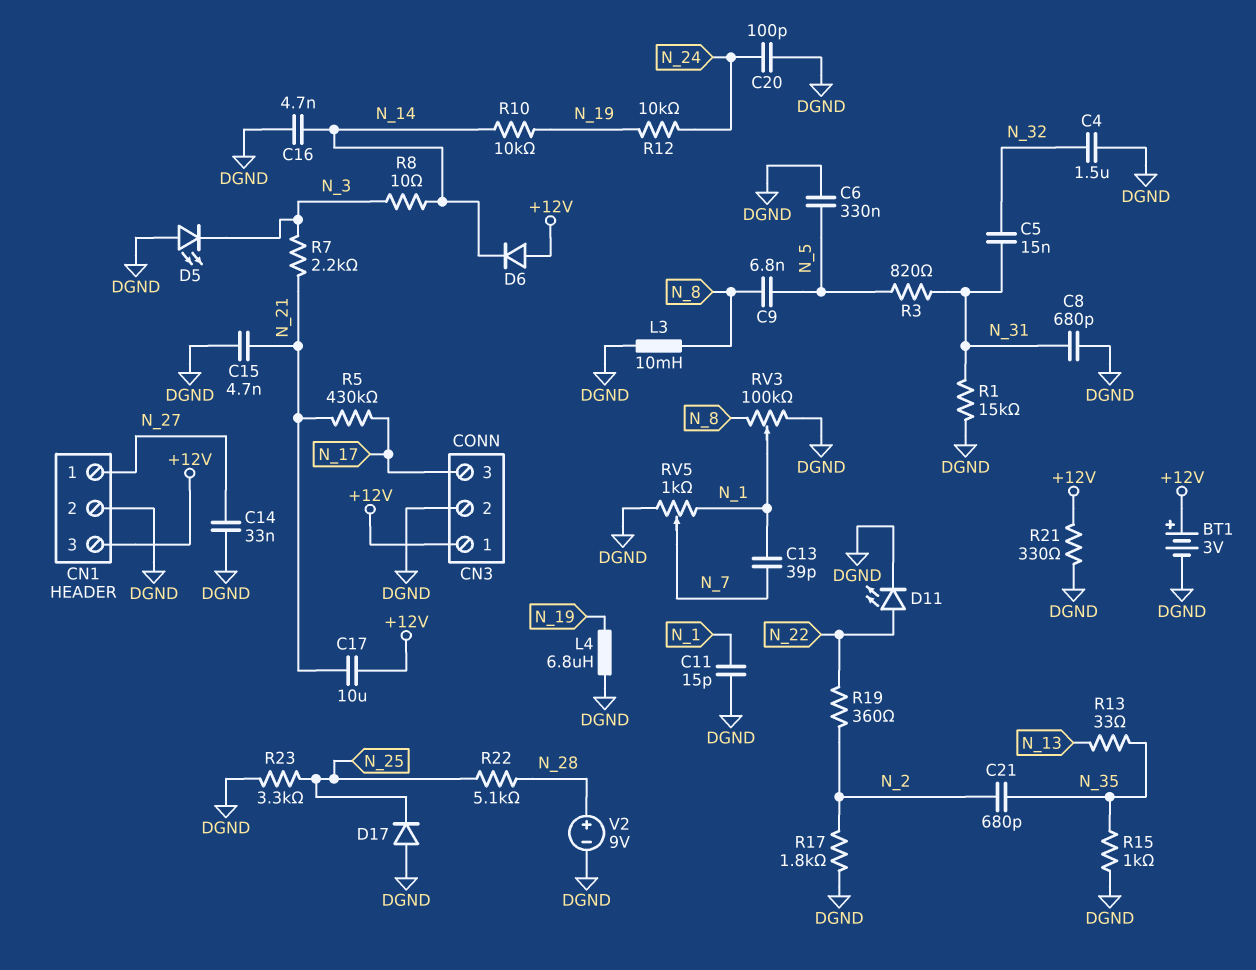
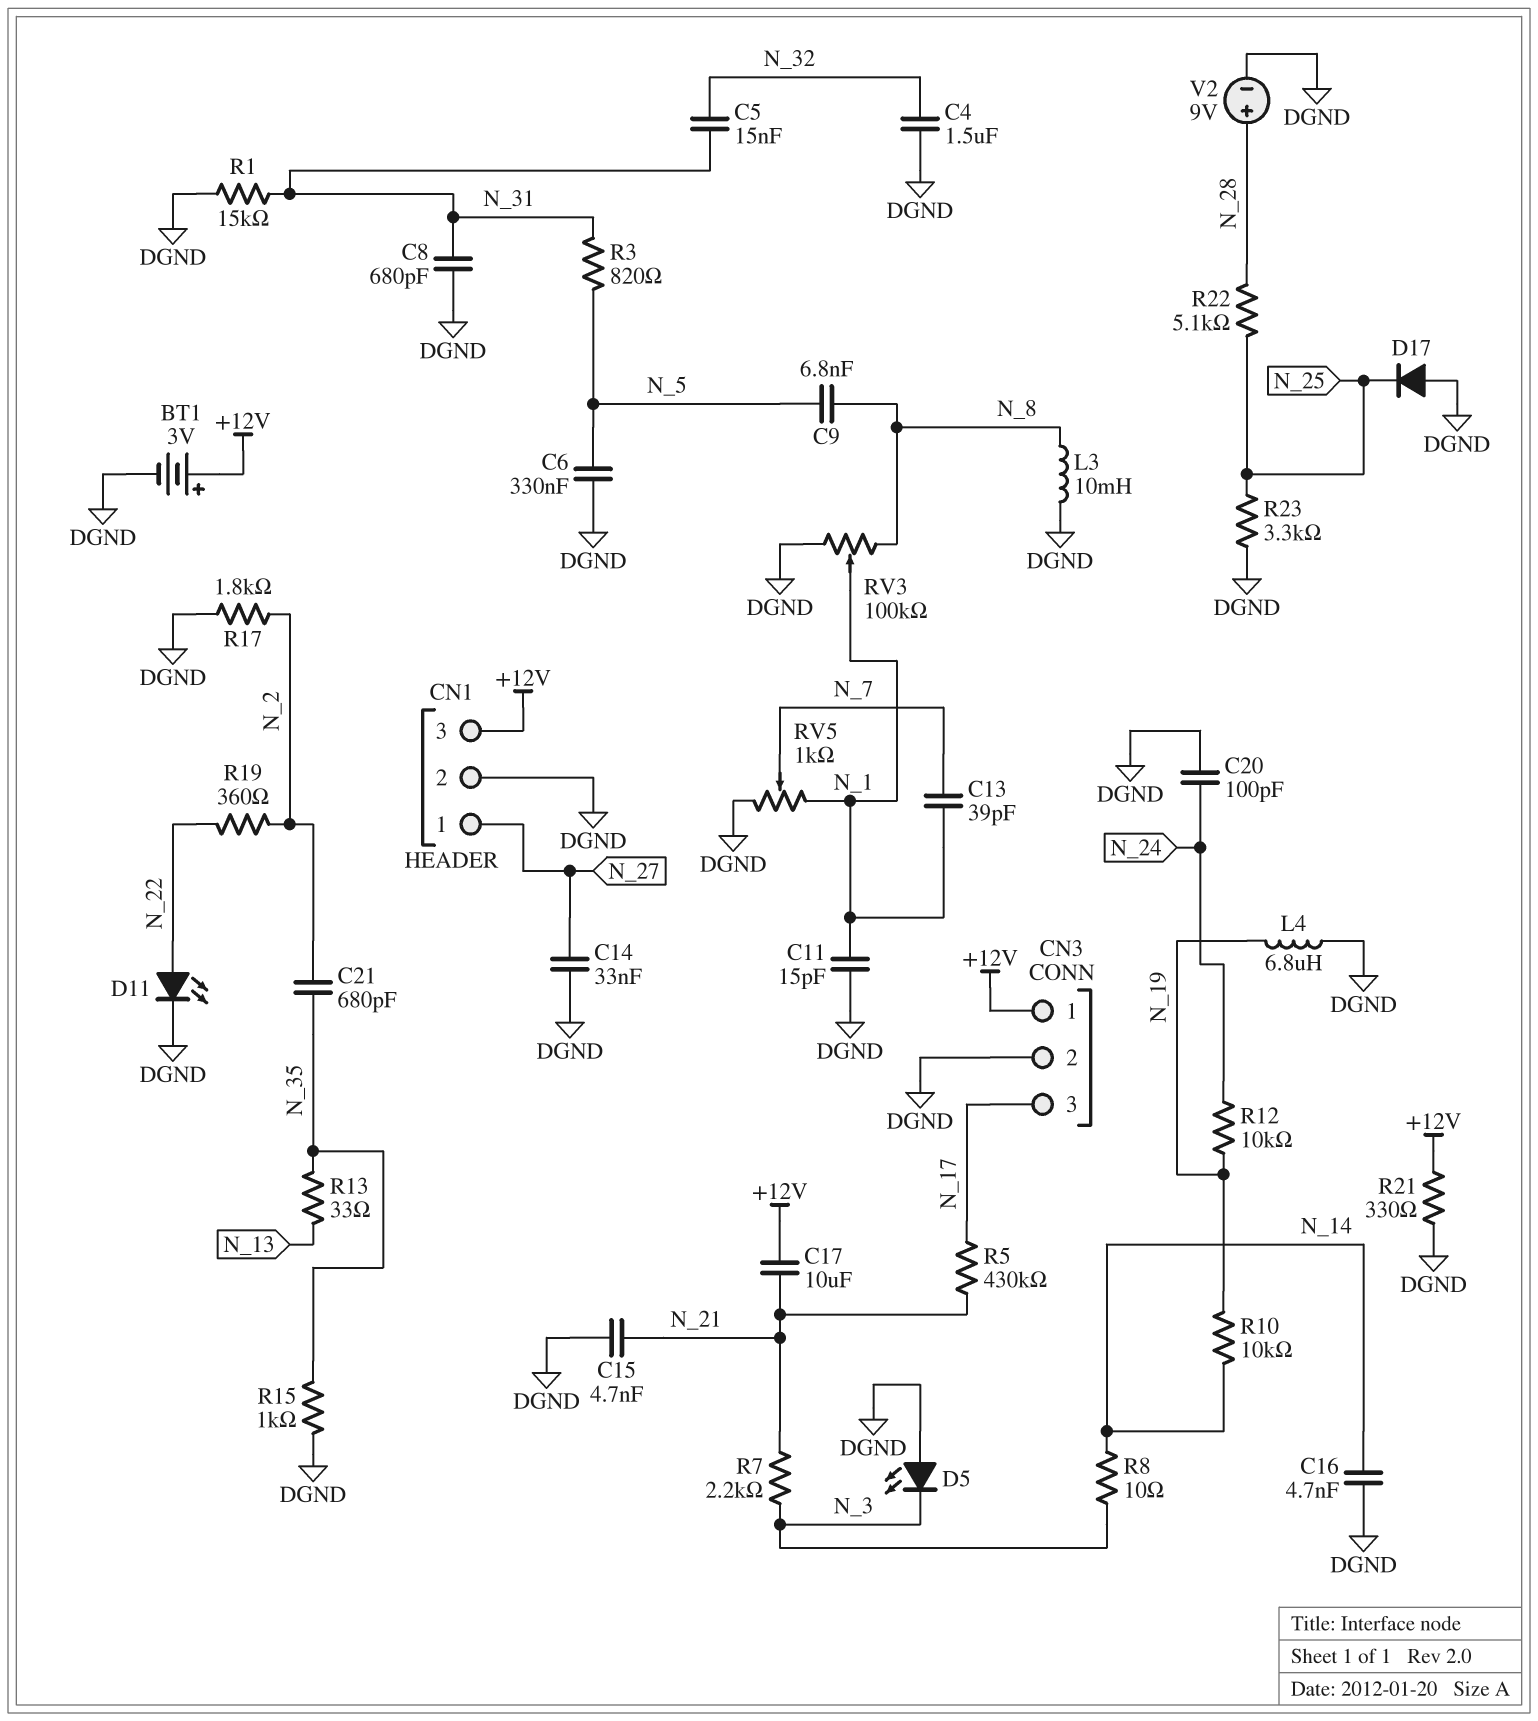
D6: diode (A +12V, K N_14) -> none

